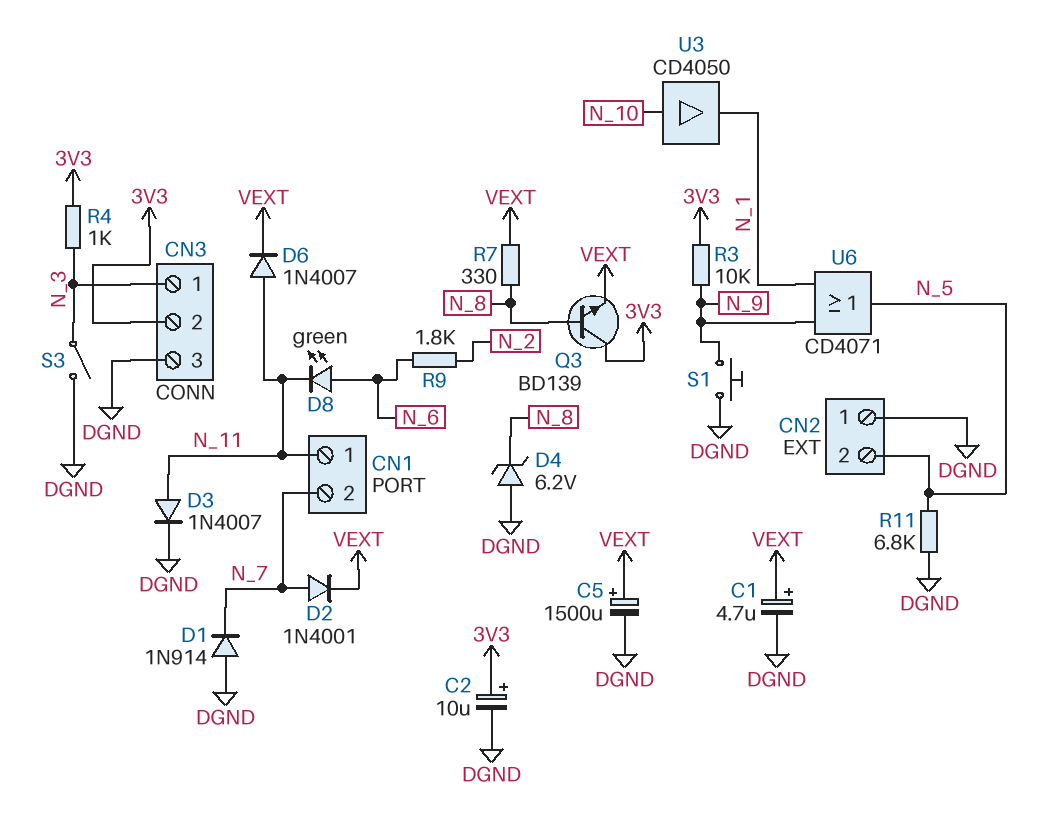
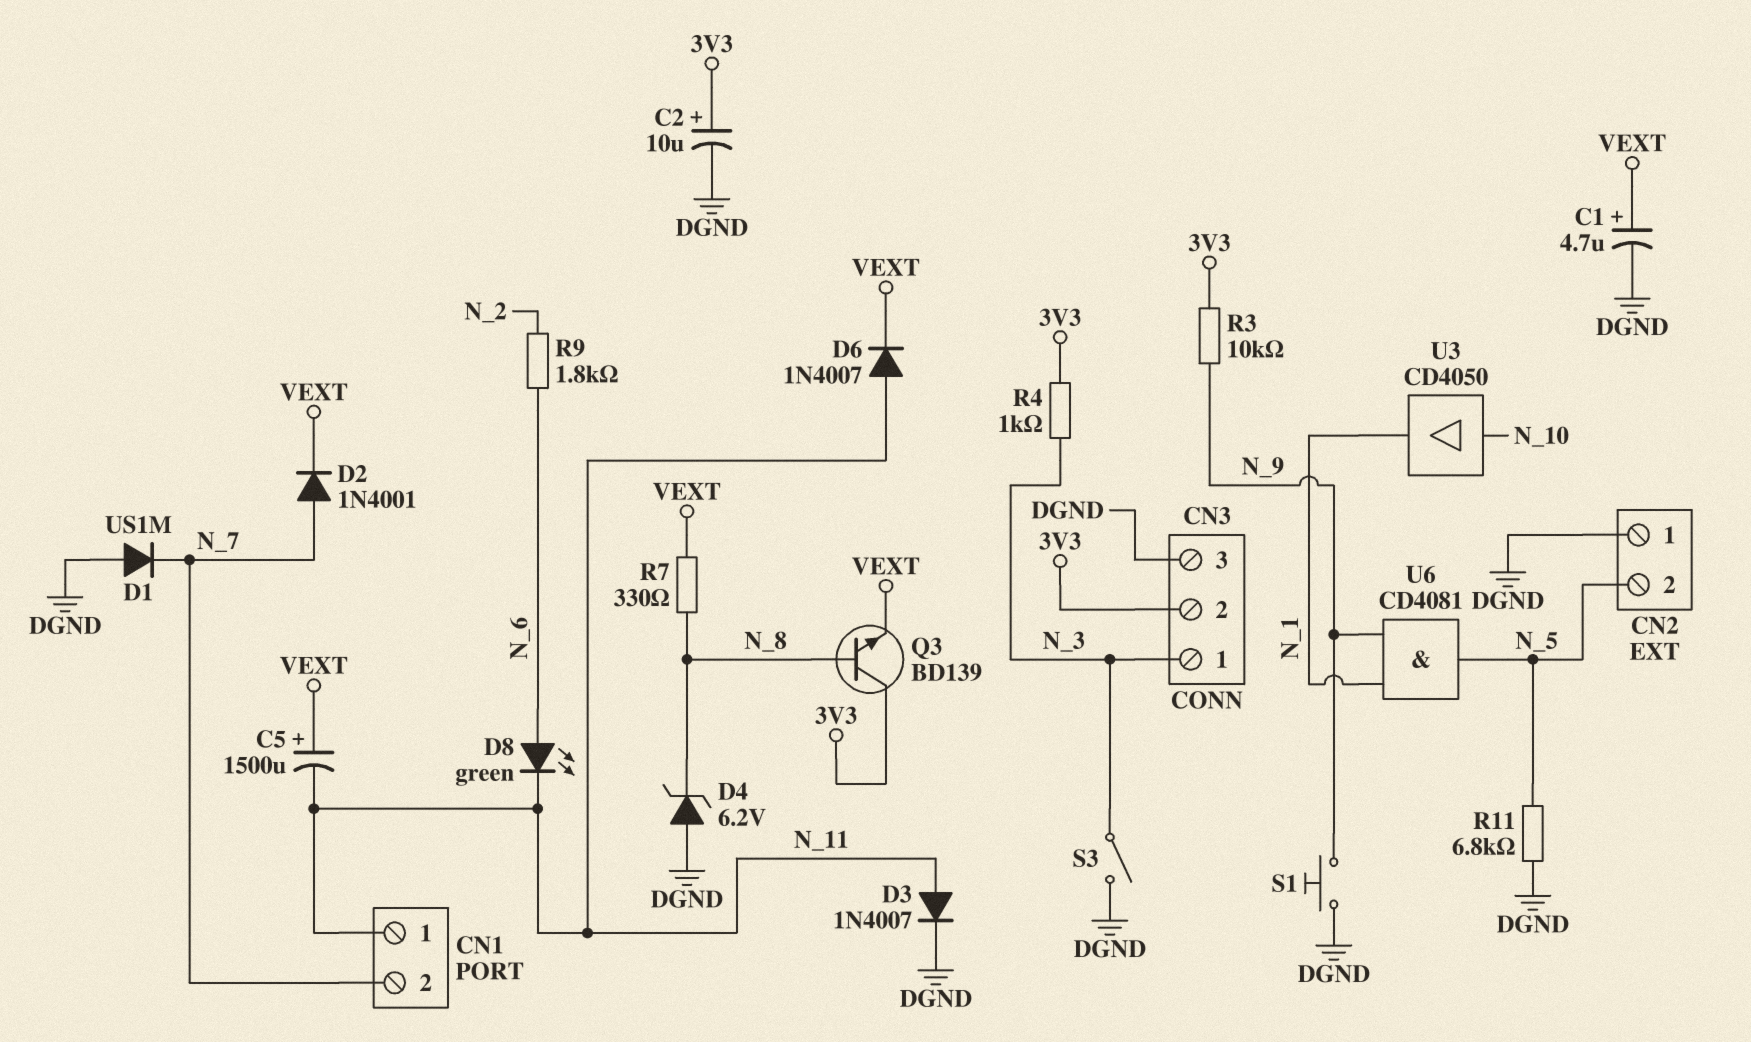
C5: 1500uF (plus VEXT, minus DGND) -> 1500uF (plus VEXT, minus N_11)
D1: diode 1N914 (A DGND, K N_7) -> diode US1M (A DGND, K N_7)
U6: OR CD4071 (in N_1, in N_9, out N_5) -> AND CD4081 (in N_1, in N_9, out N_5)

